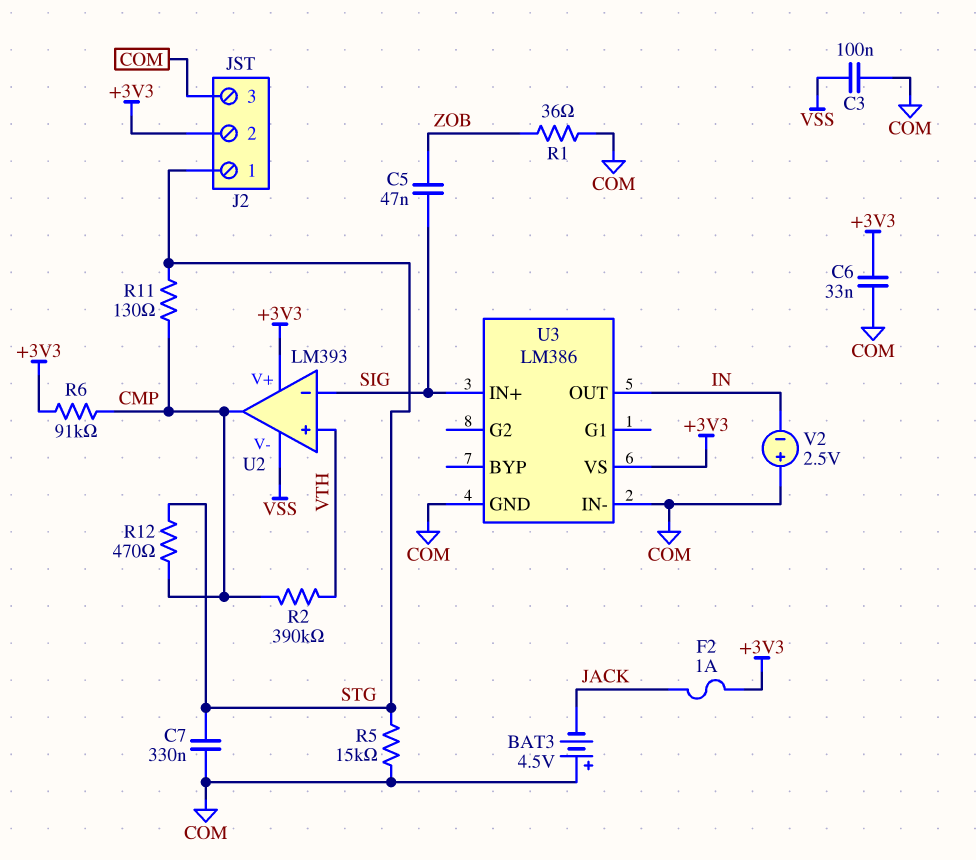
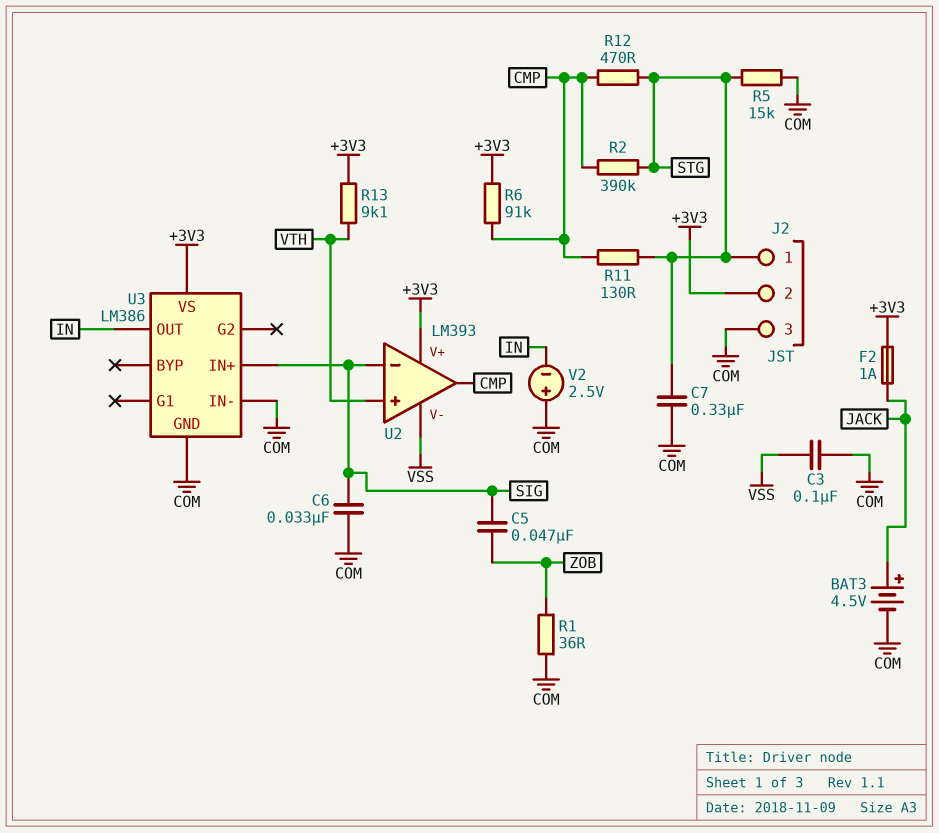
BAT3: 4.5V (plus COM, minus JACK) -> 4.5V (plus JACK, minus COM)
C6: 33nF (+3V3, COM) -> 33nF (COM, SIG)
R2: 390k (CMP, VTH) -> 390k (CMP, STG)
R13: none -> 9.1k (+3V3, VTH)

